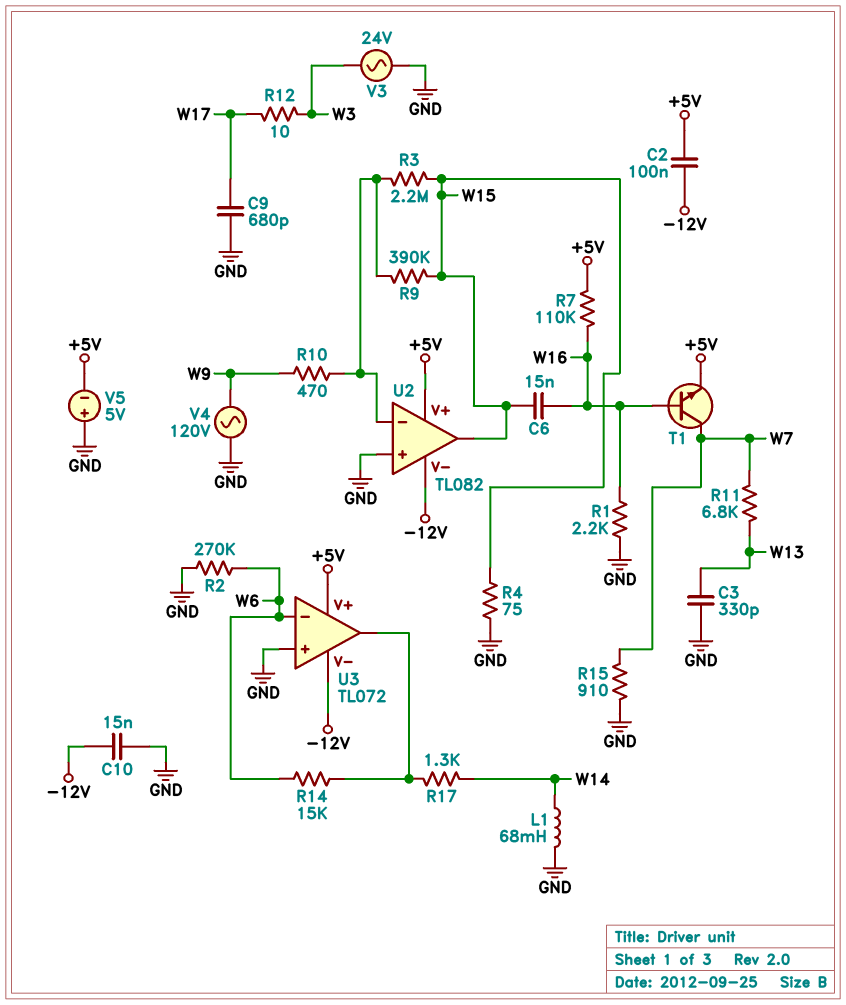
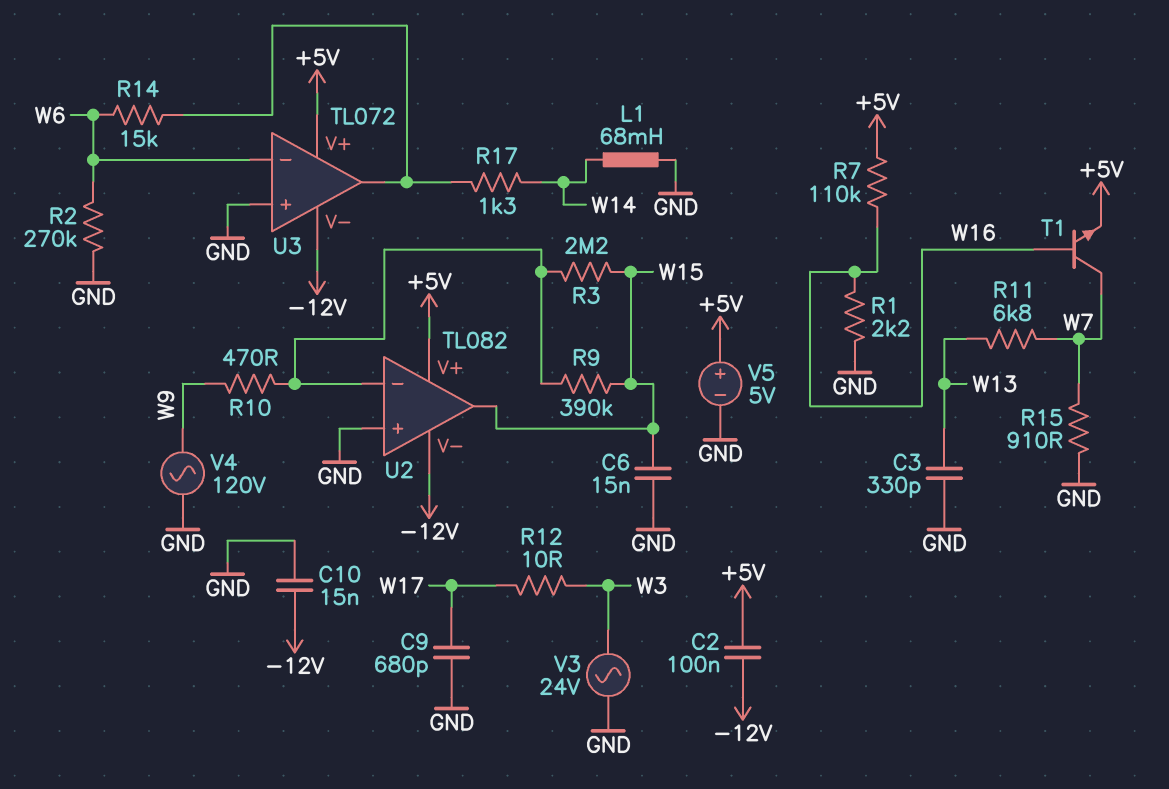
C6: 15nF (W15, W16) -> 15nF (GND, W15)
R4: 75 (GND, W15) -> none
V5: 5V (plus GND, minus +5V) -> 5V (plus +5V, minus GND)

